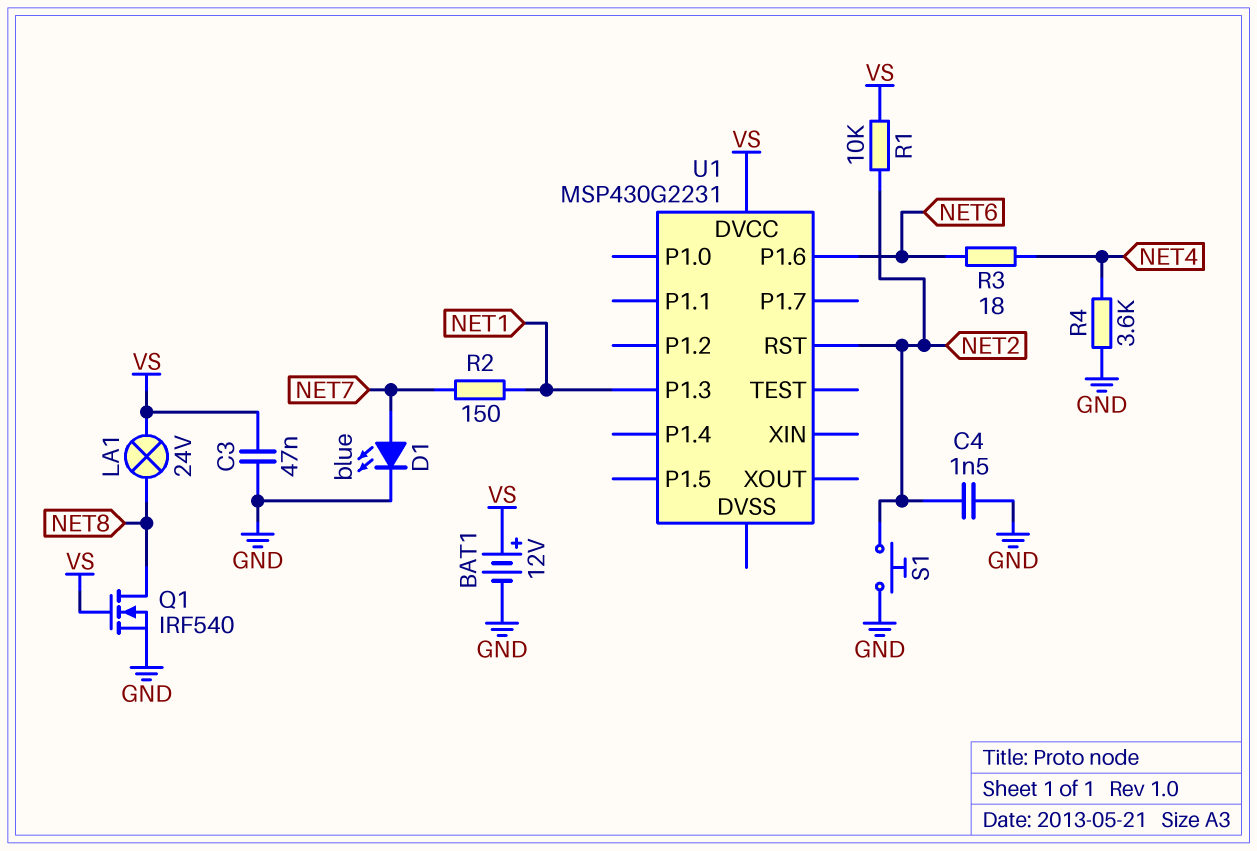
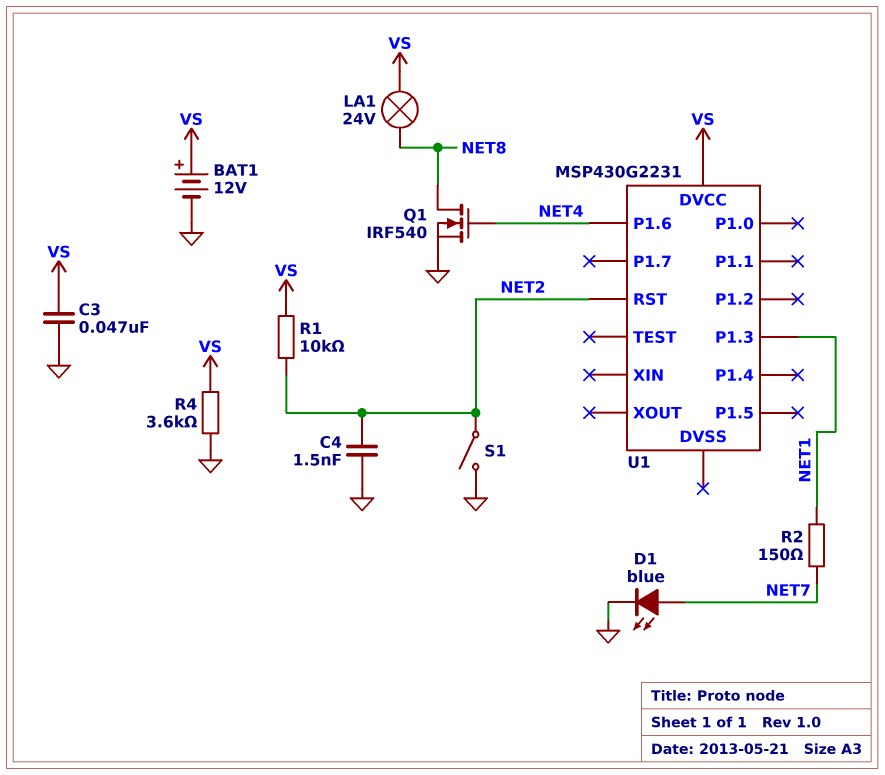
Q1: NMOS IRF540 (G VS, D NET8, S GND) -> NMOS IRF540 (G NET4, D NET8, S GND)
R3: 18 (NET4, NET6) -> none
R4: 3.6k (GND, NET4) -> 3.6k (GND, VS)
S1: button (GND, NET2) -> switch (GND, NET2)
U1 pin P1.6: NET6 -> NET4

